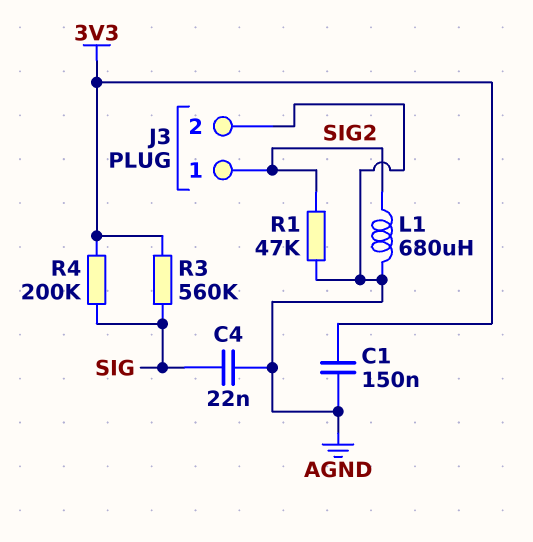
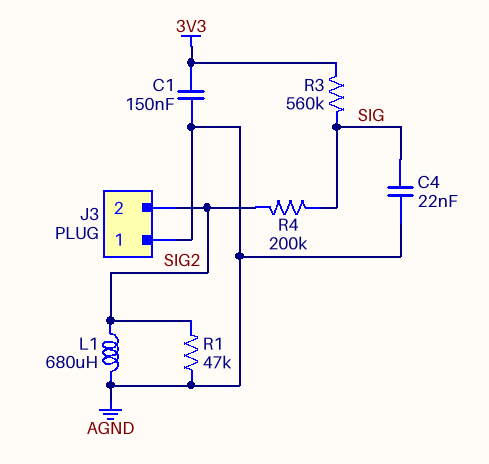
J3 pin 1: SIG2 -> AGND
J3 pin 2: AGND -> SIG2
R4: 200k (3V3, SIG) -> 200k (SIG, SIG2)

